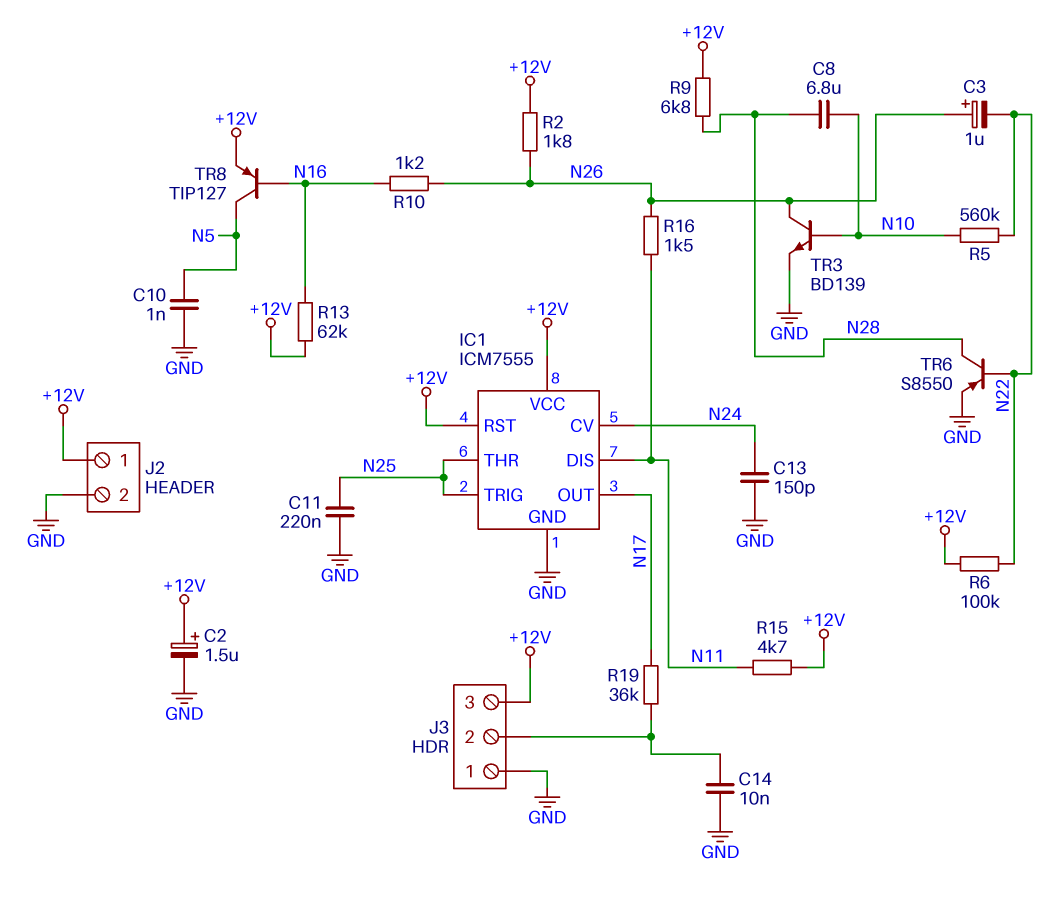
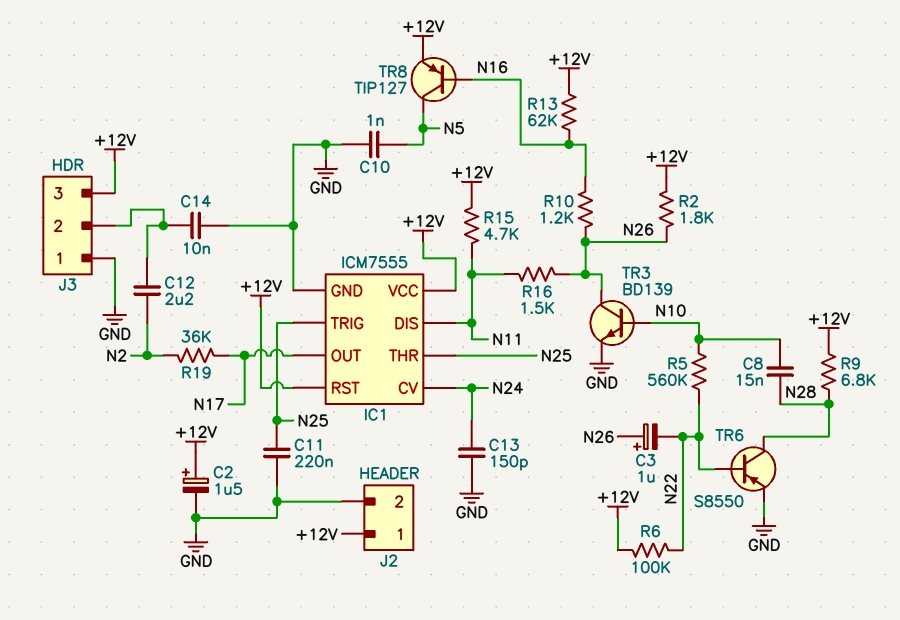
C8: 6.8uF (N10, N28) -> 15nF (N10, N28)
C12: none -> 2.2uF (J3/2, N2)
R19: 36k (J3/2, N17) -> 36k (N2, N17)

